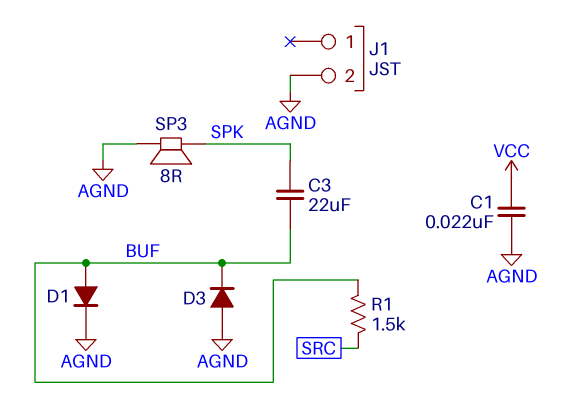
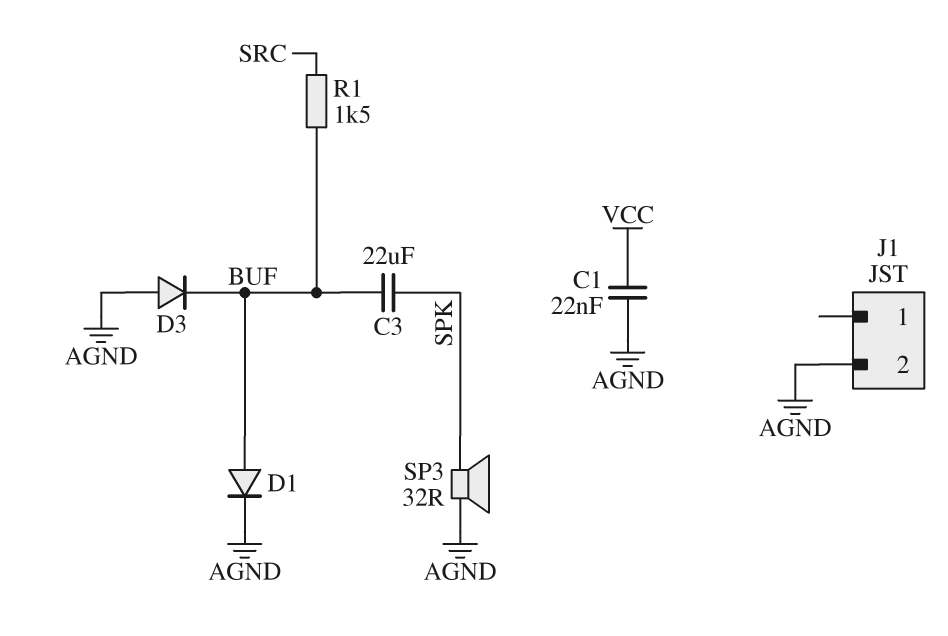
SP3: speaker 8R (AGND, SPK) -> speaker 32R (AGND, SPK)

